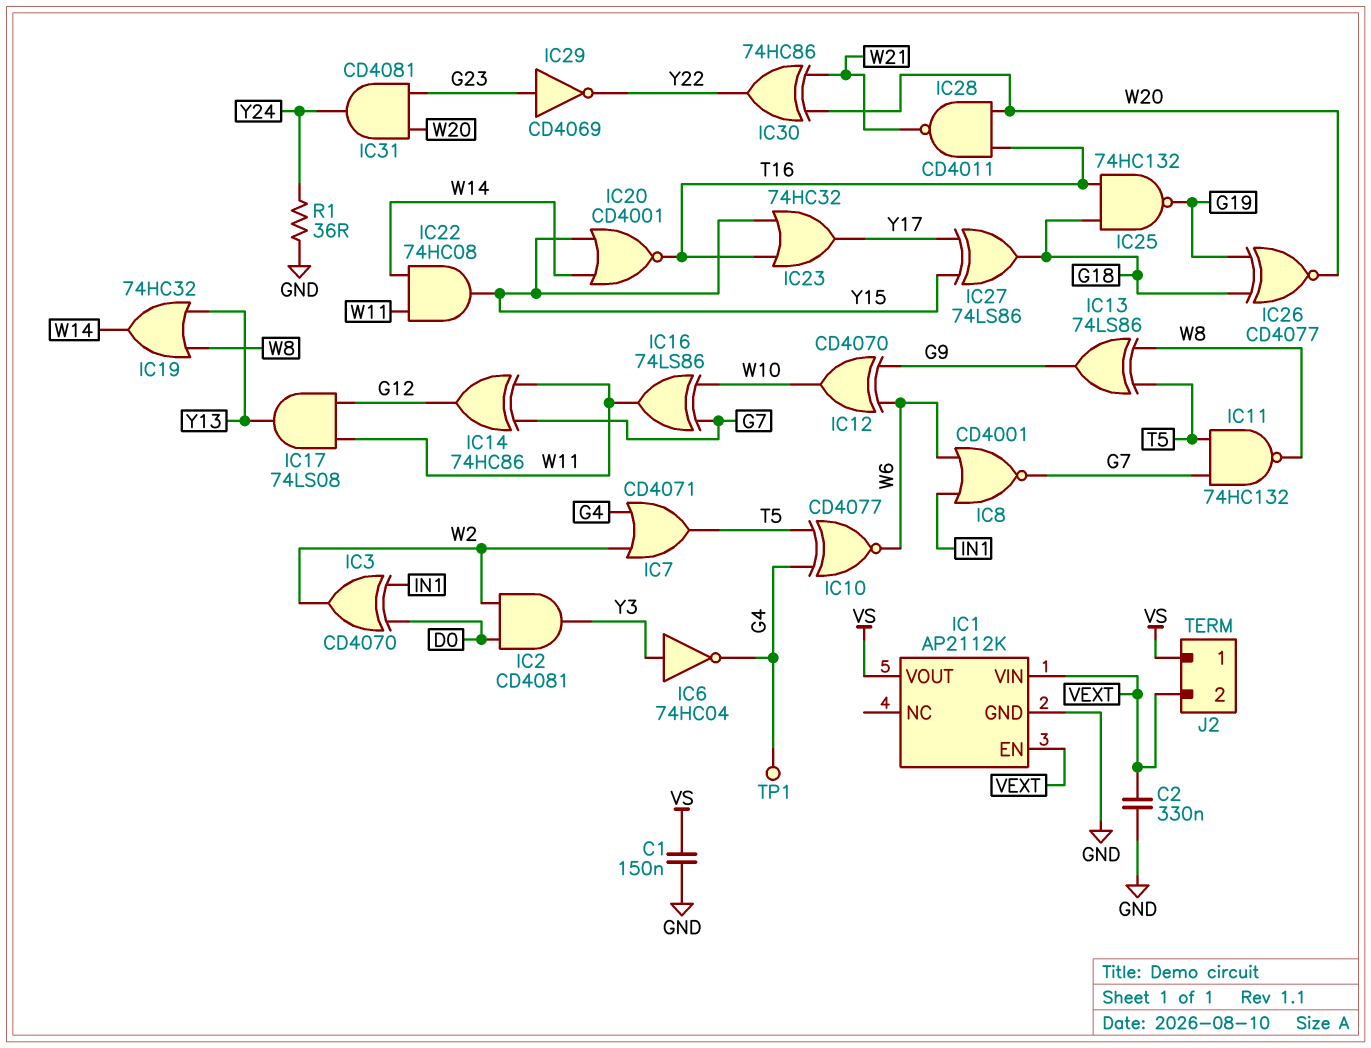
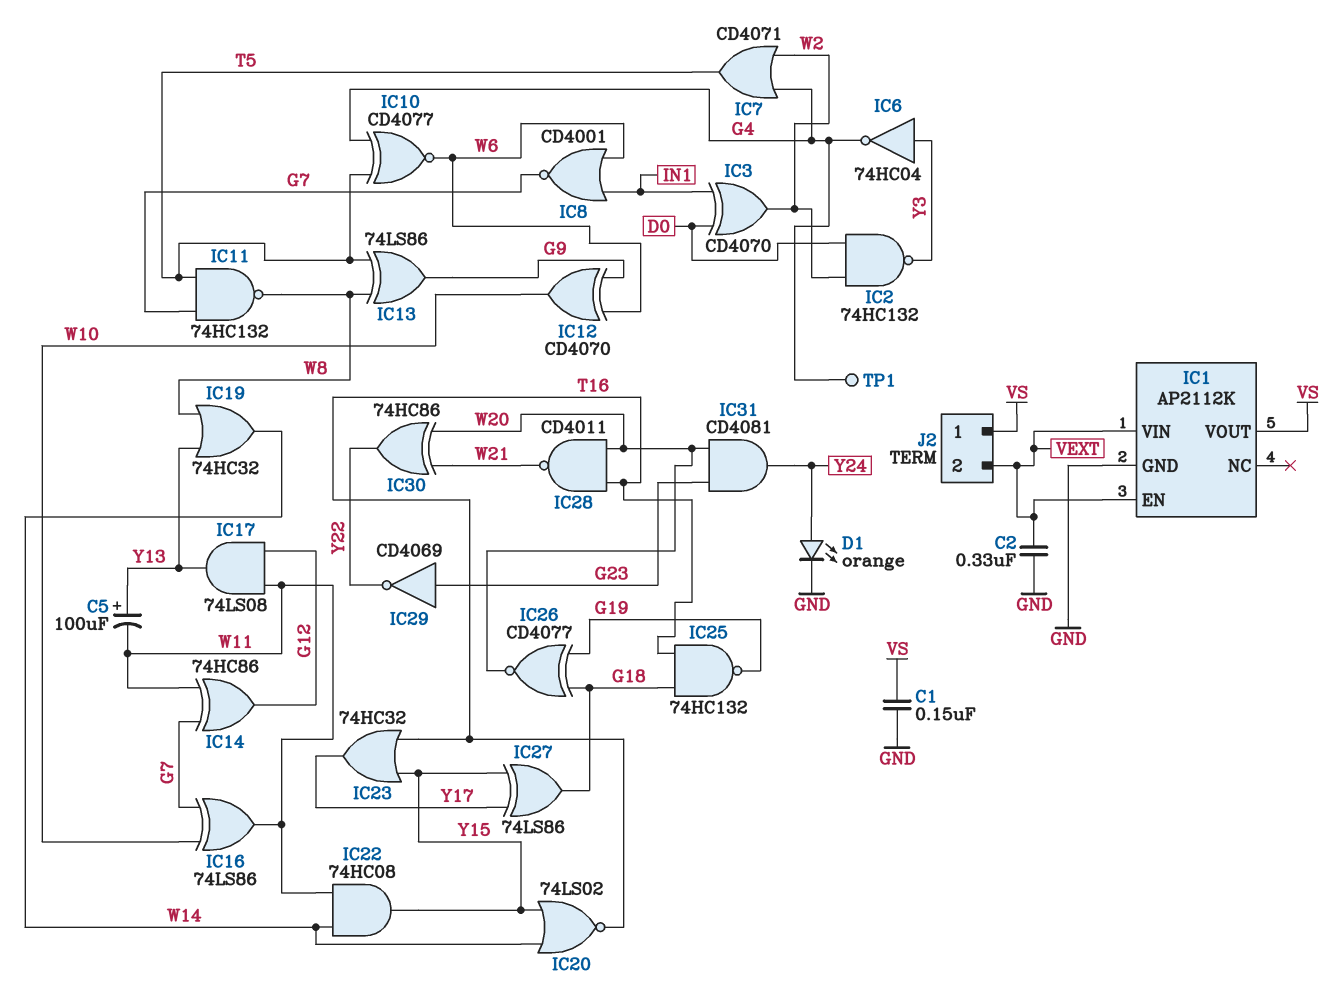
C5: none -> 100uF (plus Y13, minus W11)
D1: none -> LED orange (A Y24, K GND)
IC2: AND CD4081 (in D0, in W2, out Y3) -> NAND 74HC132 (in D0, in W2, out Y3)
IC20: NOR CD4001 (in W14, in Y15, out T16) -> NOR 74LS02 (in W14, in Y15, out T16)
R1: 36 (GND, Y24) -> none

